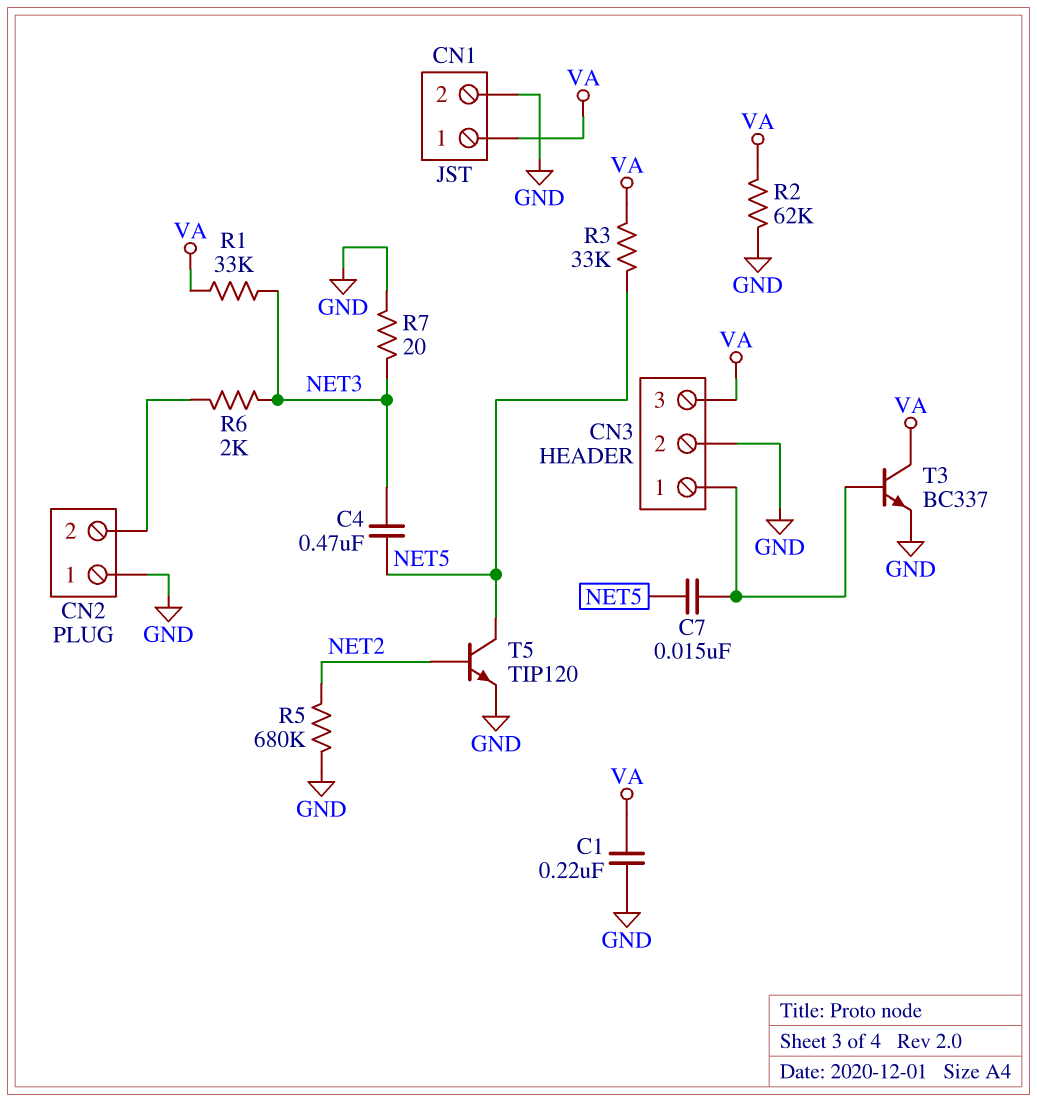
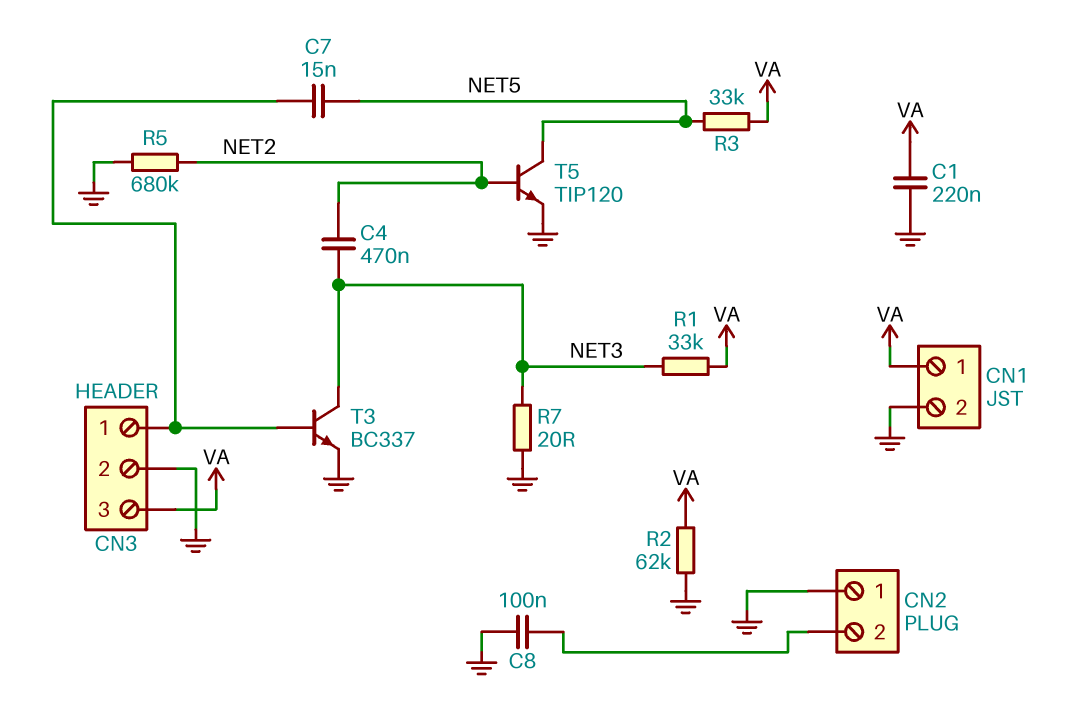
C4: 470nF (NET3, NET5) -> 470nF (NET2, NET3)
C8: none -> 100nF (CN2/2, GND)
R6: 2k (CN2/2, NET3) -> none
T3: NPN BC337 (B CN3/1, C VA, E GND) -> NPN BC337 (B CN3/1, C NET3, E GND)

